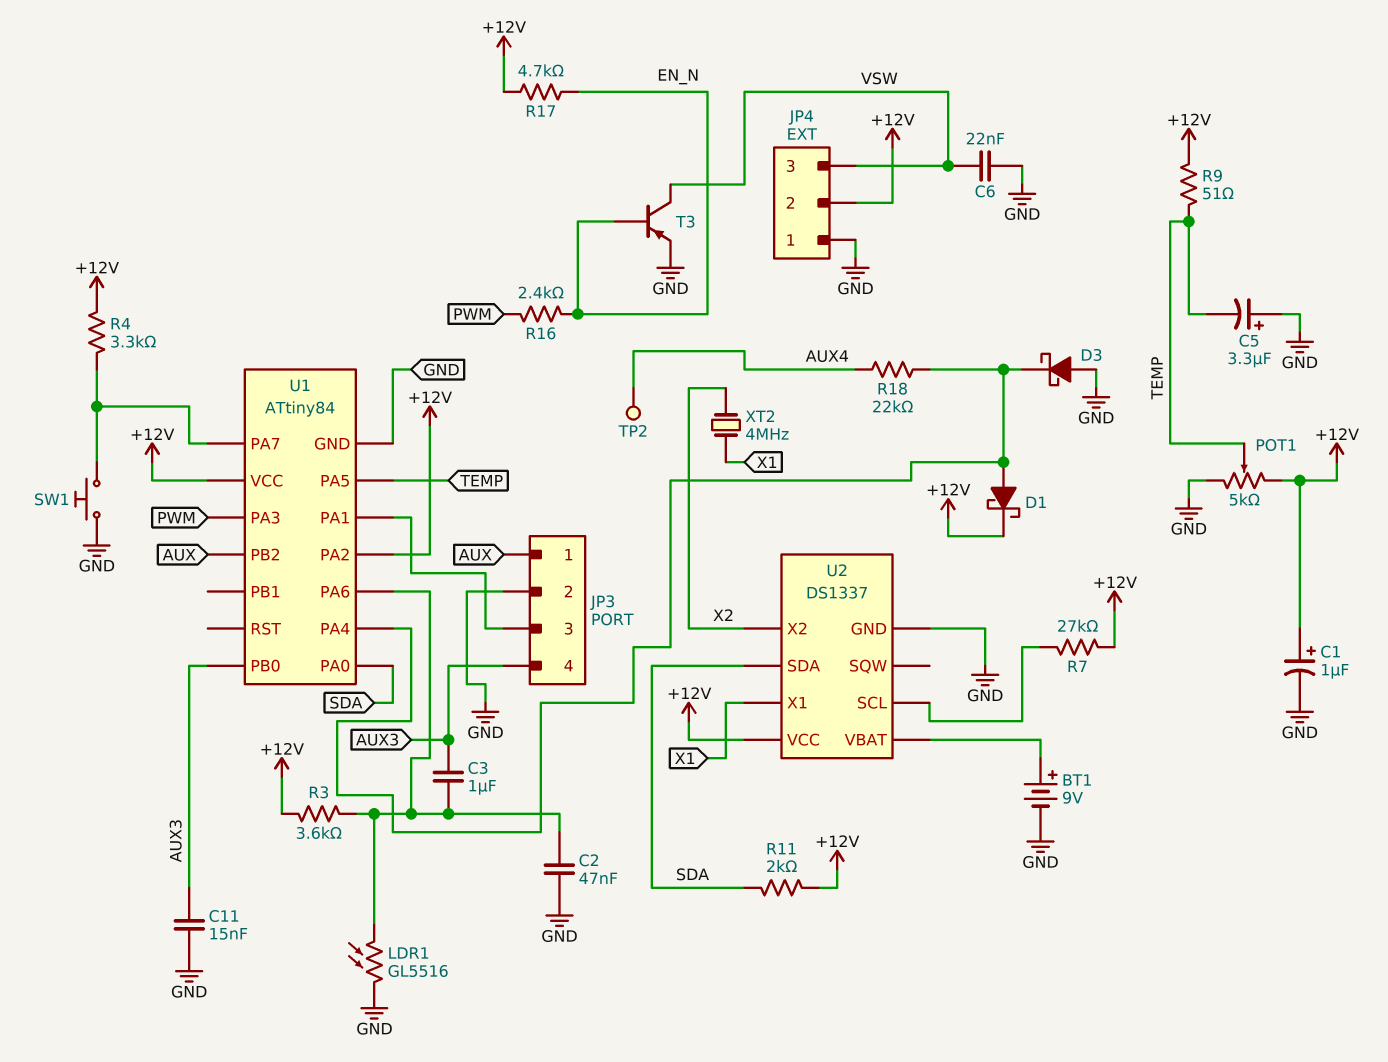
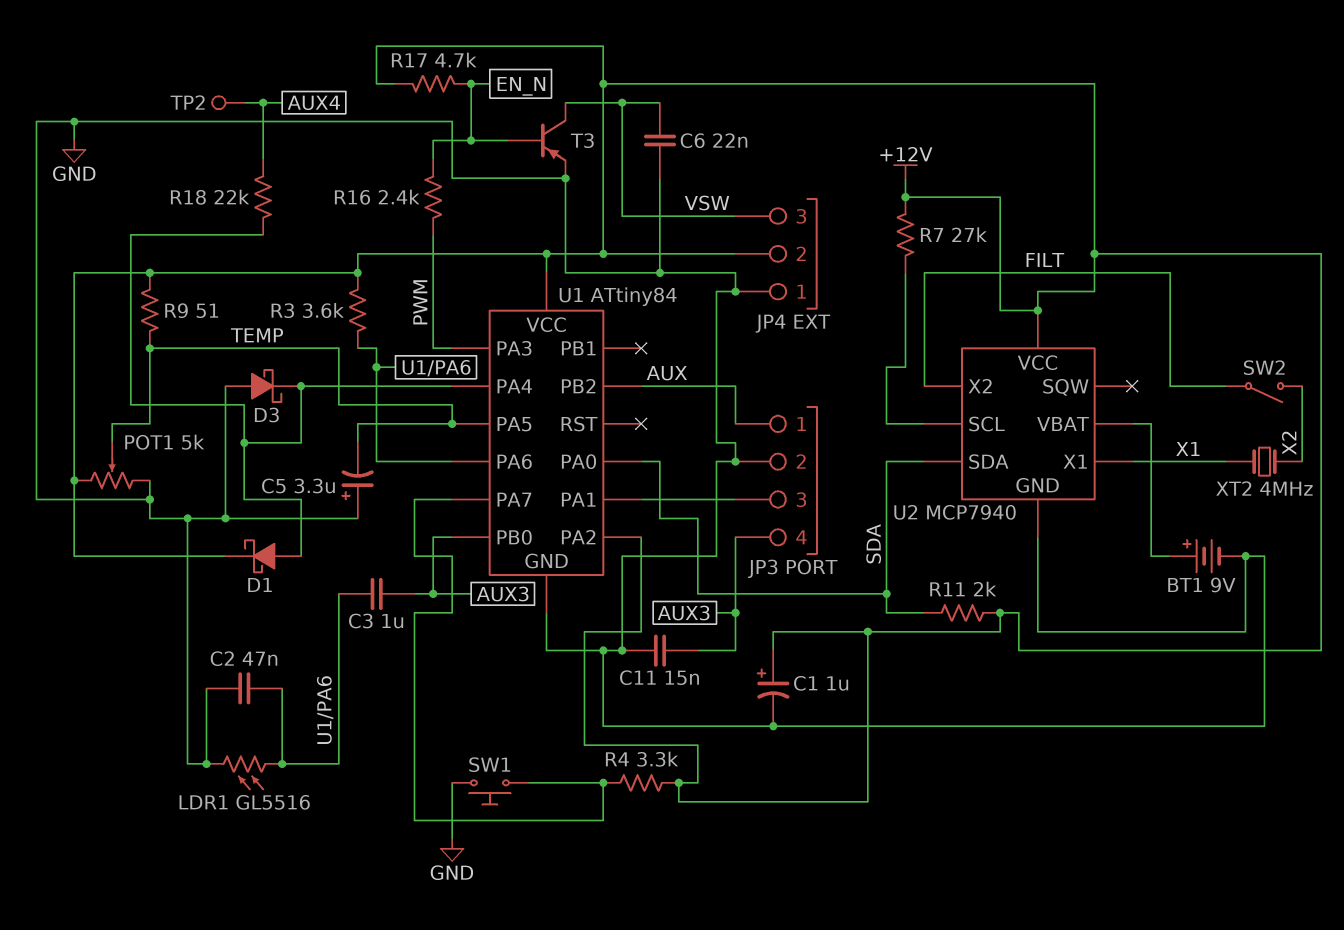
SW2: none -> switch (FILT, X2)
U2: DS1337 -> MCP7940
U2 pin X2: X2 -> FILT

